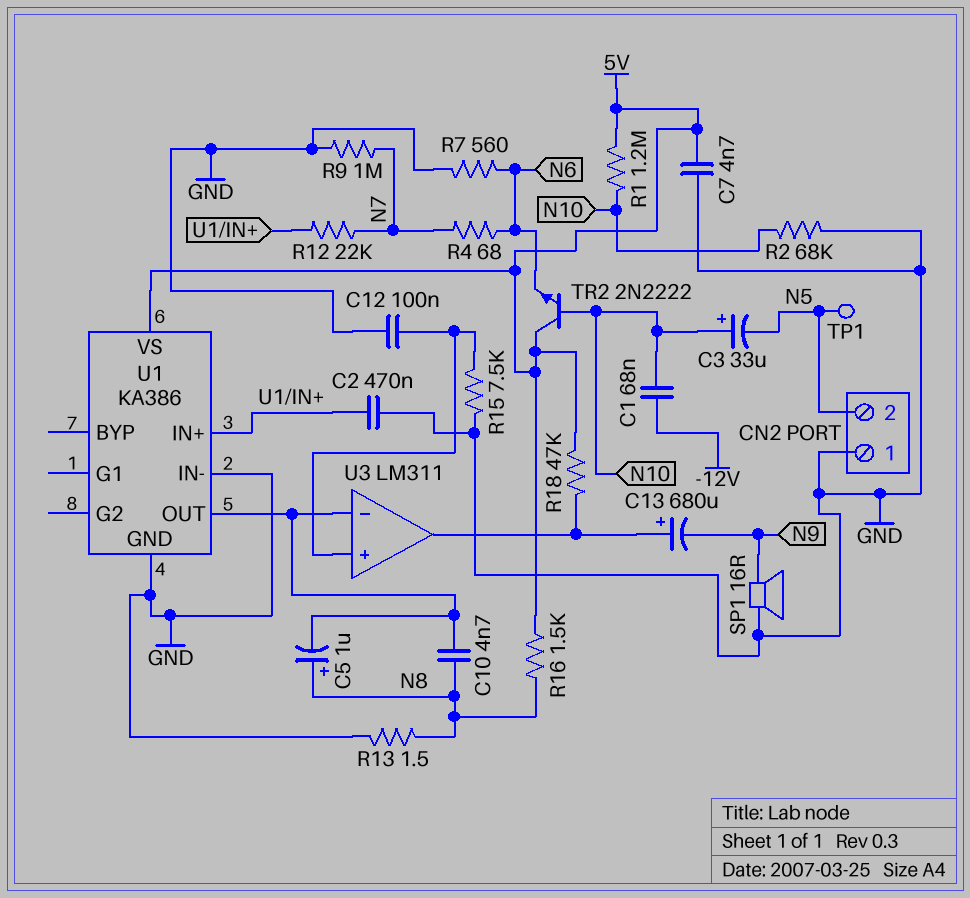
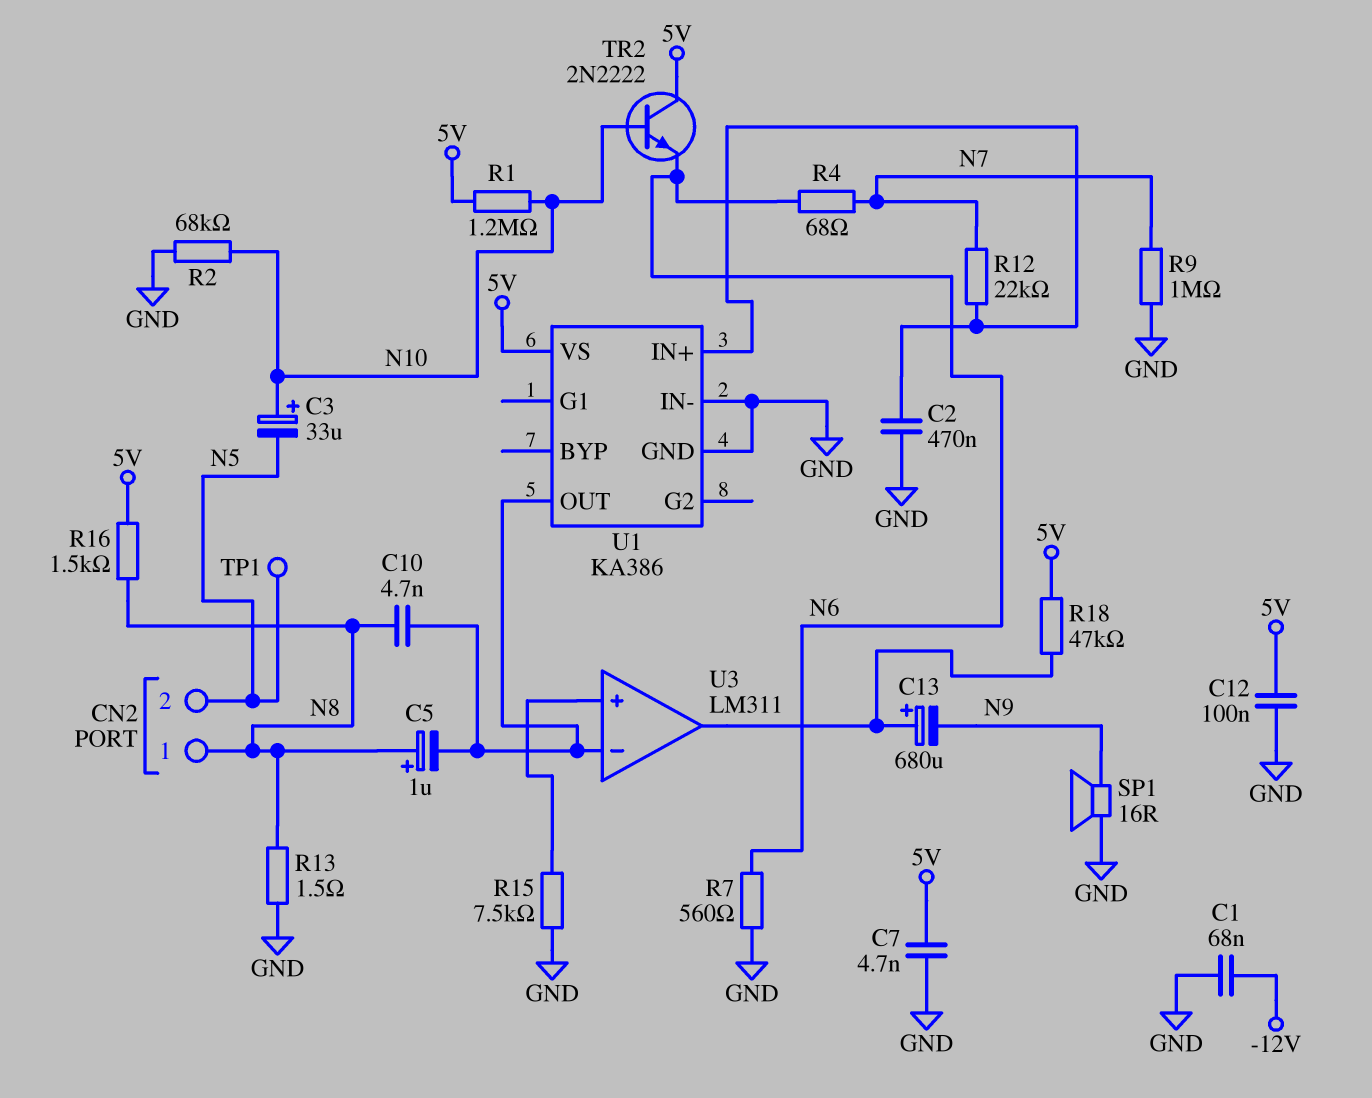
C1: 68nF (-12V, N10) -> 68nF (-12V, GND)
C12: 100nF (GND, U3/in+) -> 100nF (5V, GND)
CN2 pin 1: GND -> N8

